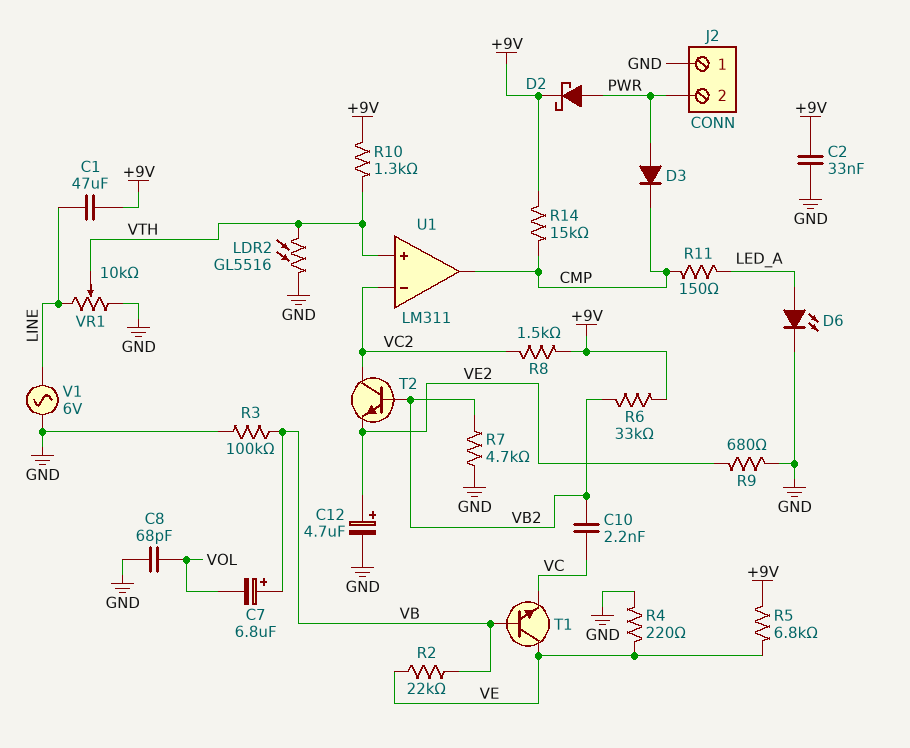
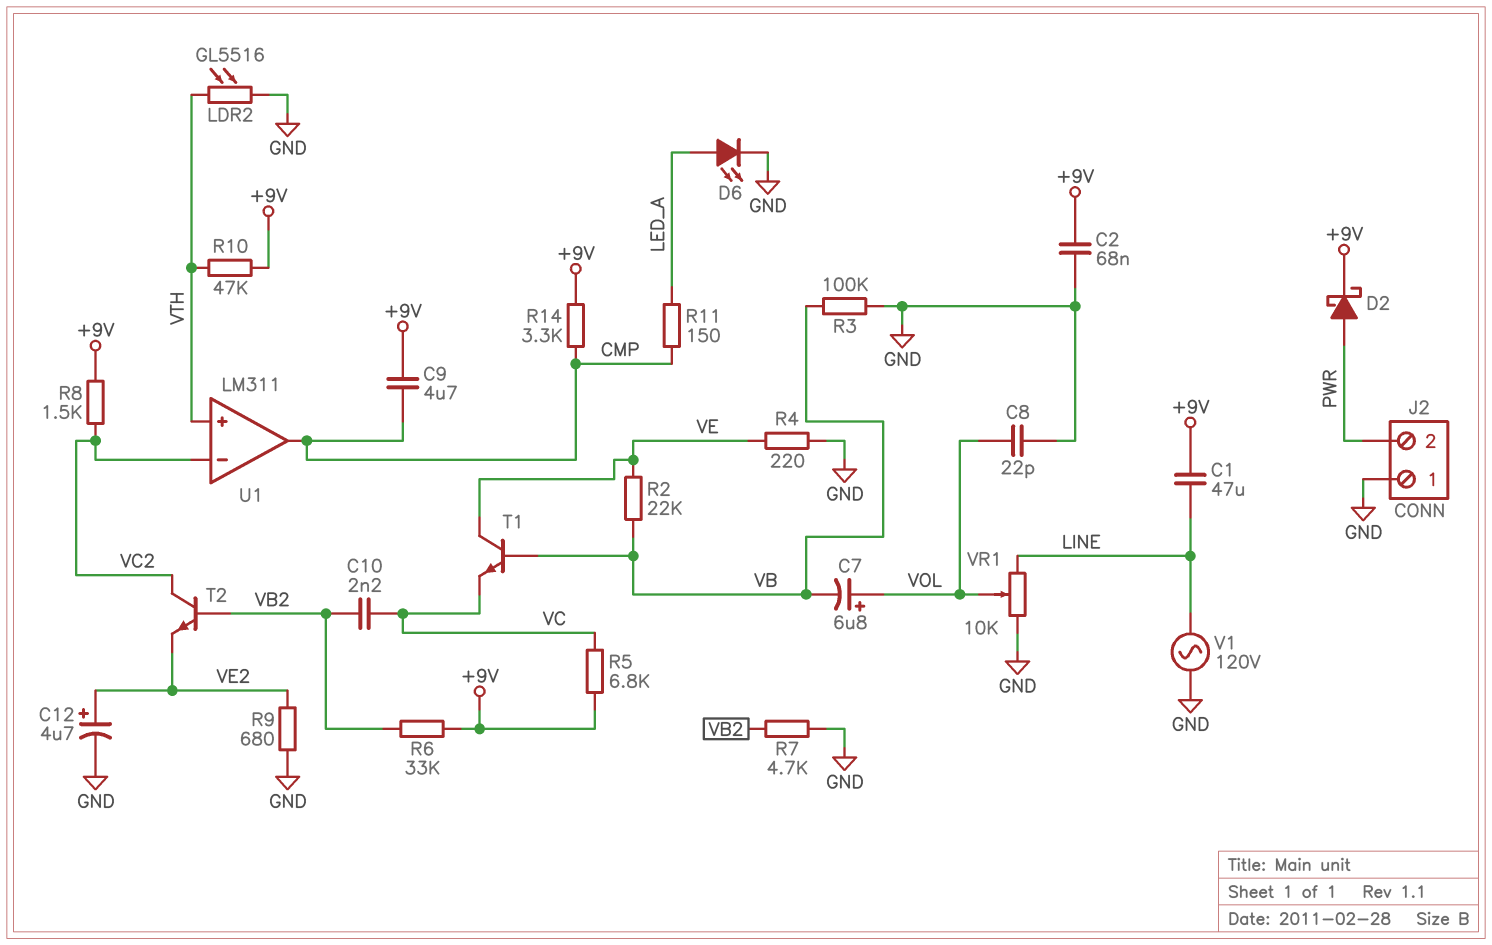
C2: 33nF (+9V, GND) -> 68nF (+9V, GND)
C7: 6.8uF (plus VB, minus VOL) -> 6.8uF (plus VOL, minus VB)
C8: 68pF (GND, VOL) -> 22pF (GND, VOL)
C9: none -> 4.7uF (+9V, CMP)
D3: diode (A PWR, K CMP) -> none
R5: 6.8k (+9V, VE) -> 6.8k (+9V, VC)
R10: 1.3k (+9V, VTH) -> 47k (+9V, VTH)
R14: 15k (+9V, CMP) -> 3.3k (+9V, CMP)
V1: AC 6V (GND, LINE) -> AC 120V (GND, LINE)
VR1: 10k (GND, LINE, wiper VTH) -> 10k (GND, LINE, wiper VOL)

